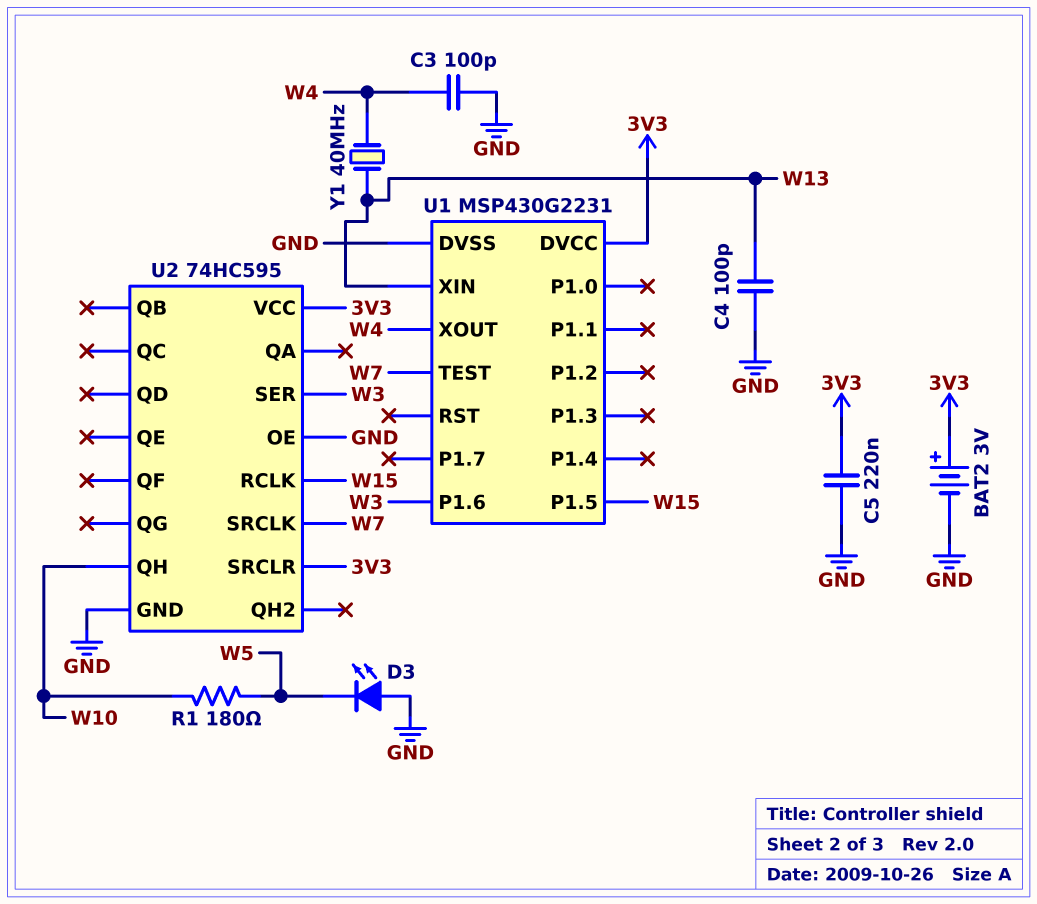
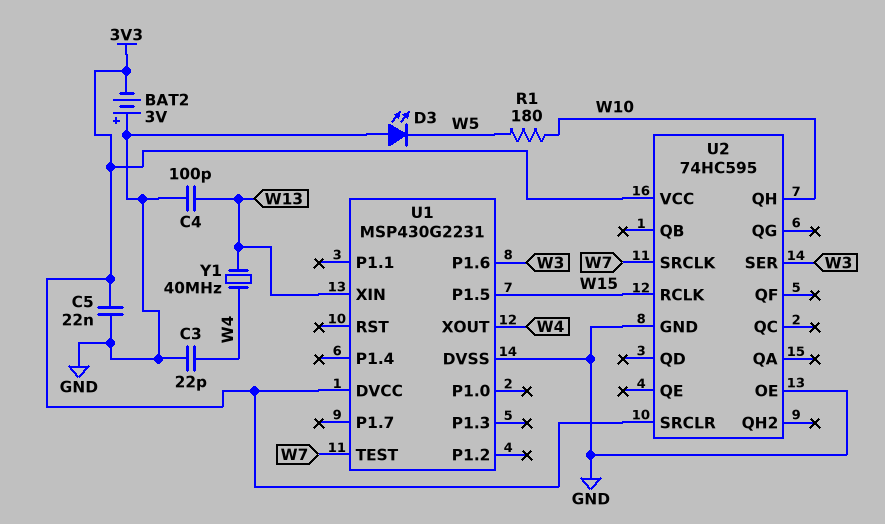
BAT2: 3V (plus 3V3, minus GND) -> 3V (plus GND, minus 3V3)
C3: 100pF (GND, W4) -> 22pF (GND, W4)
C5: 220nF (3V3, GND) -> 22nF (3V3, GND)

